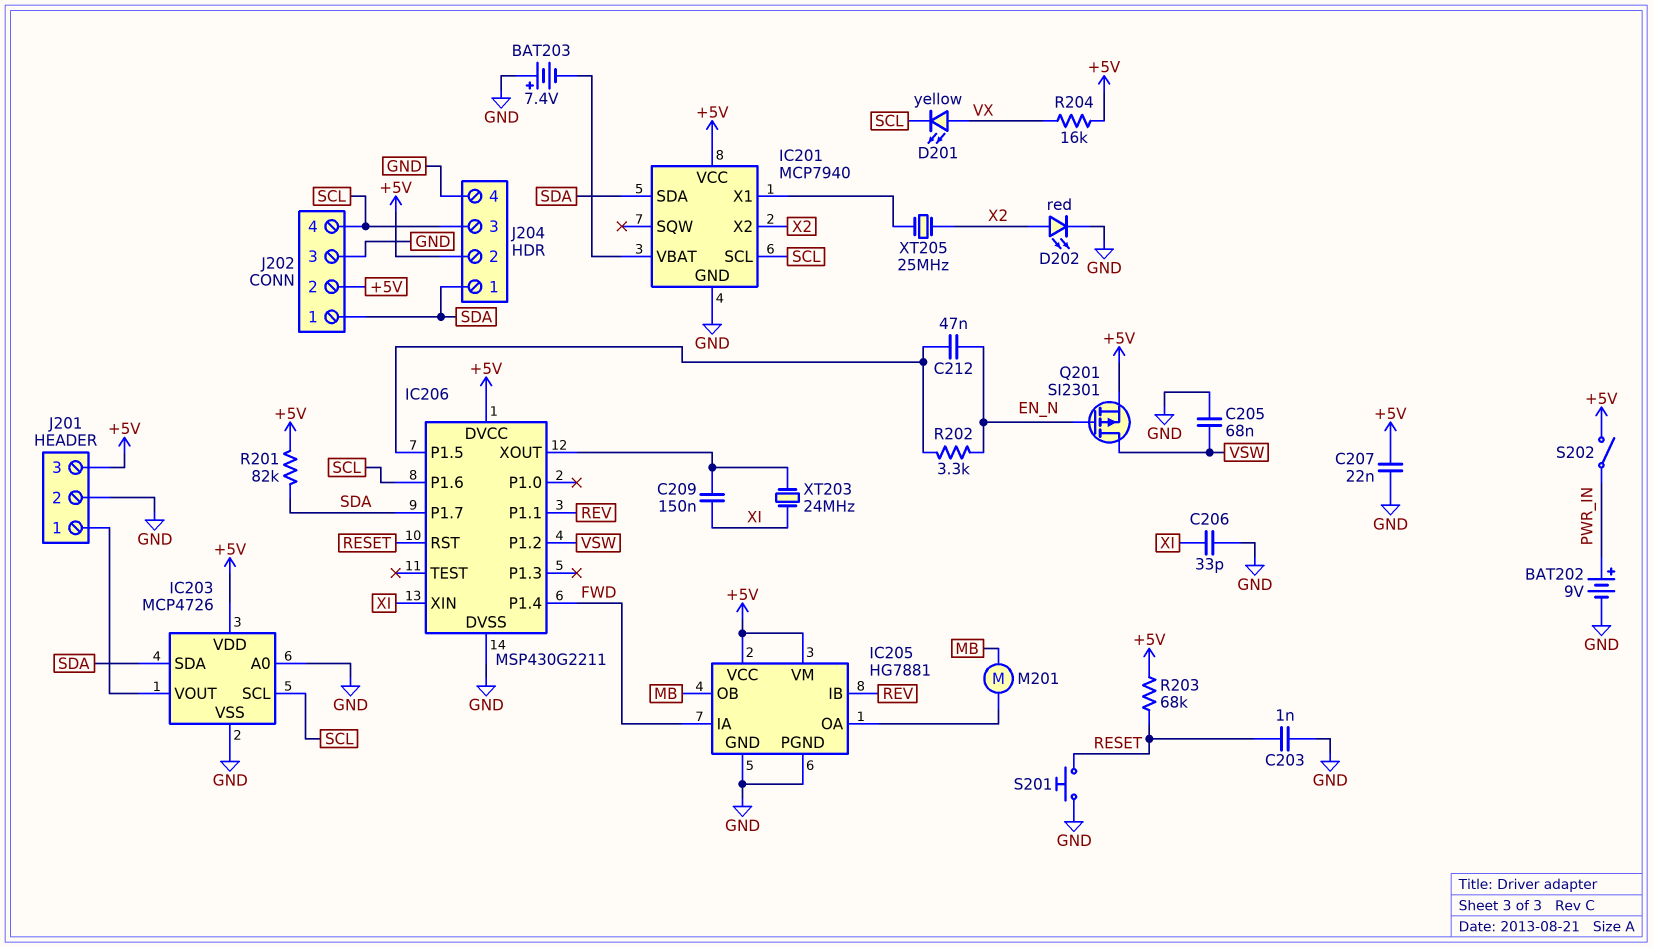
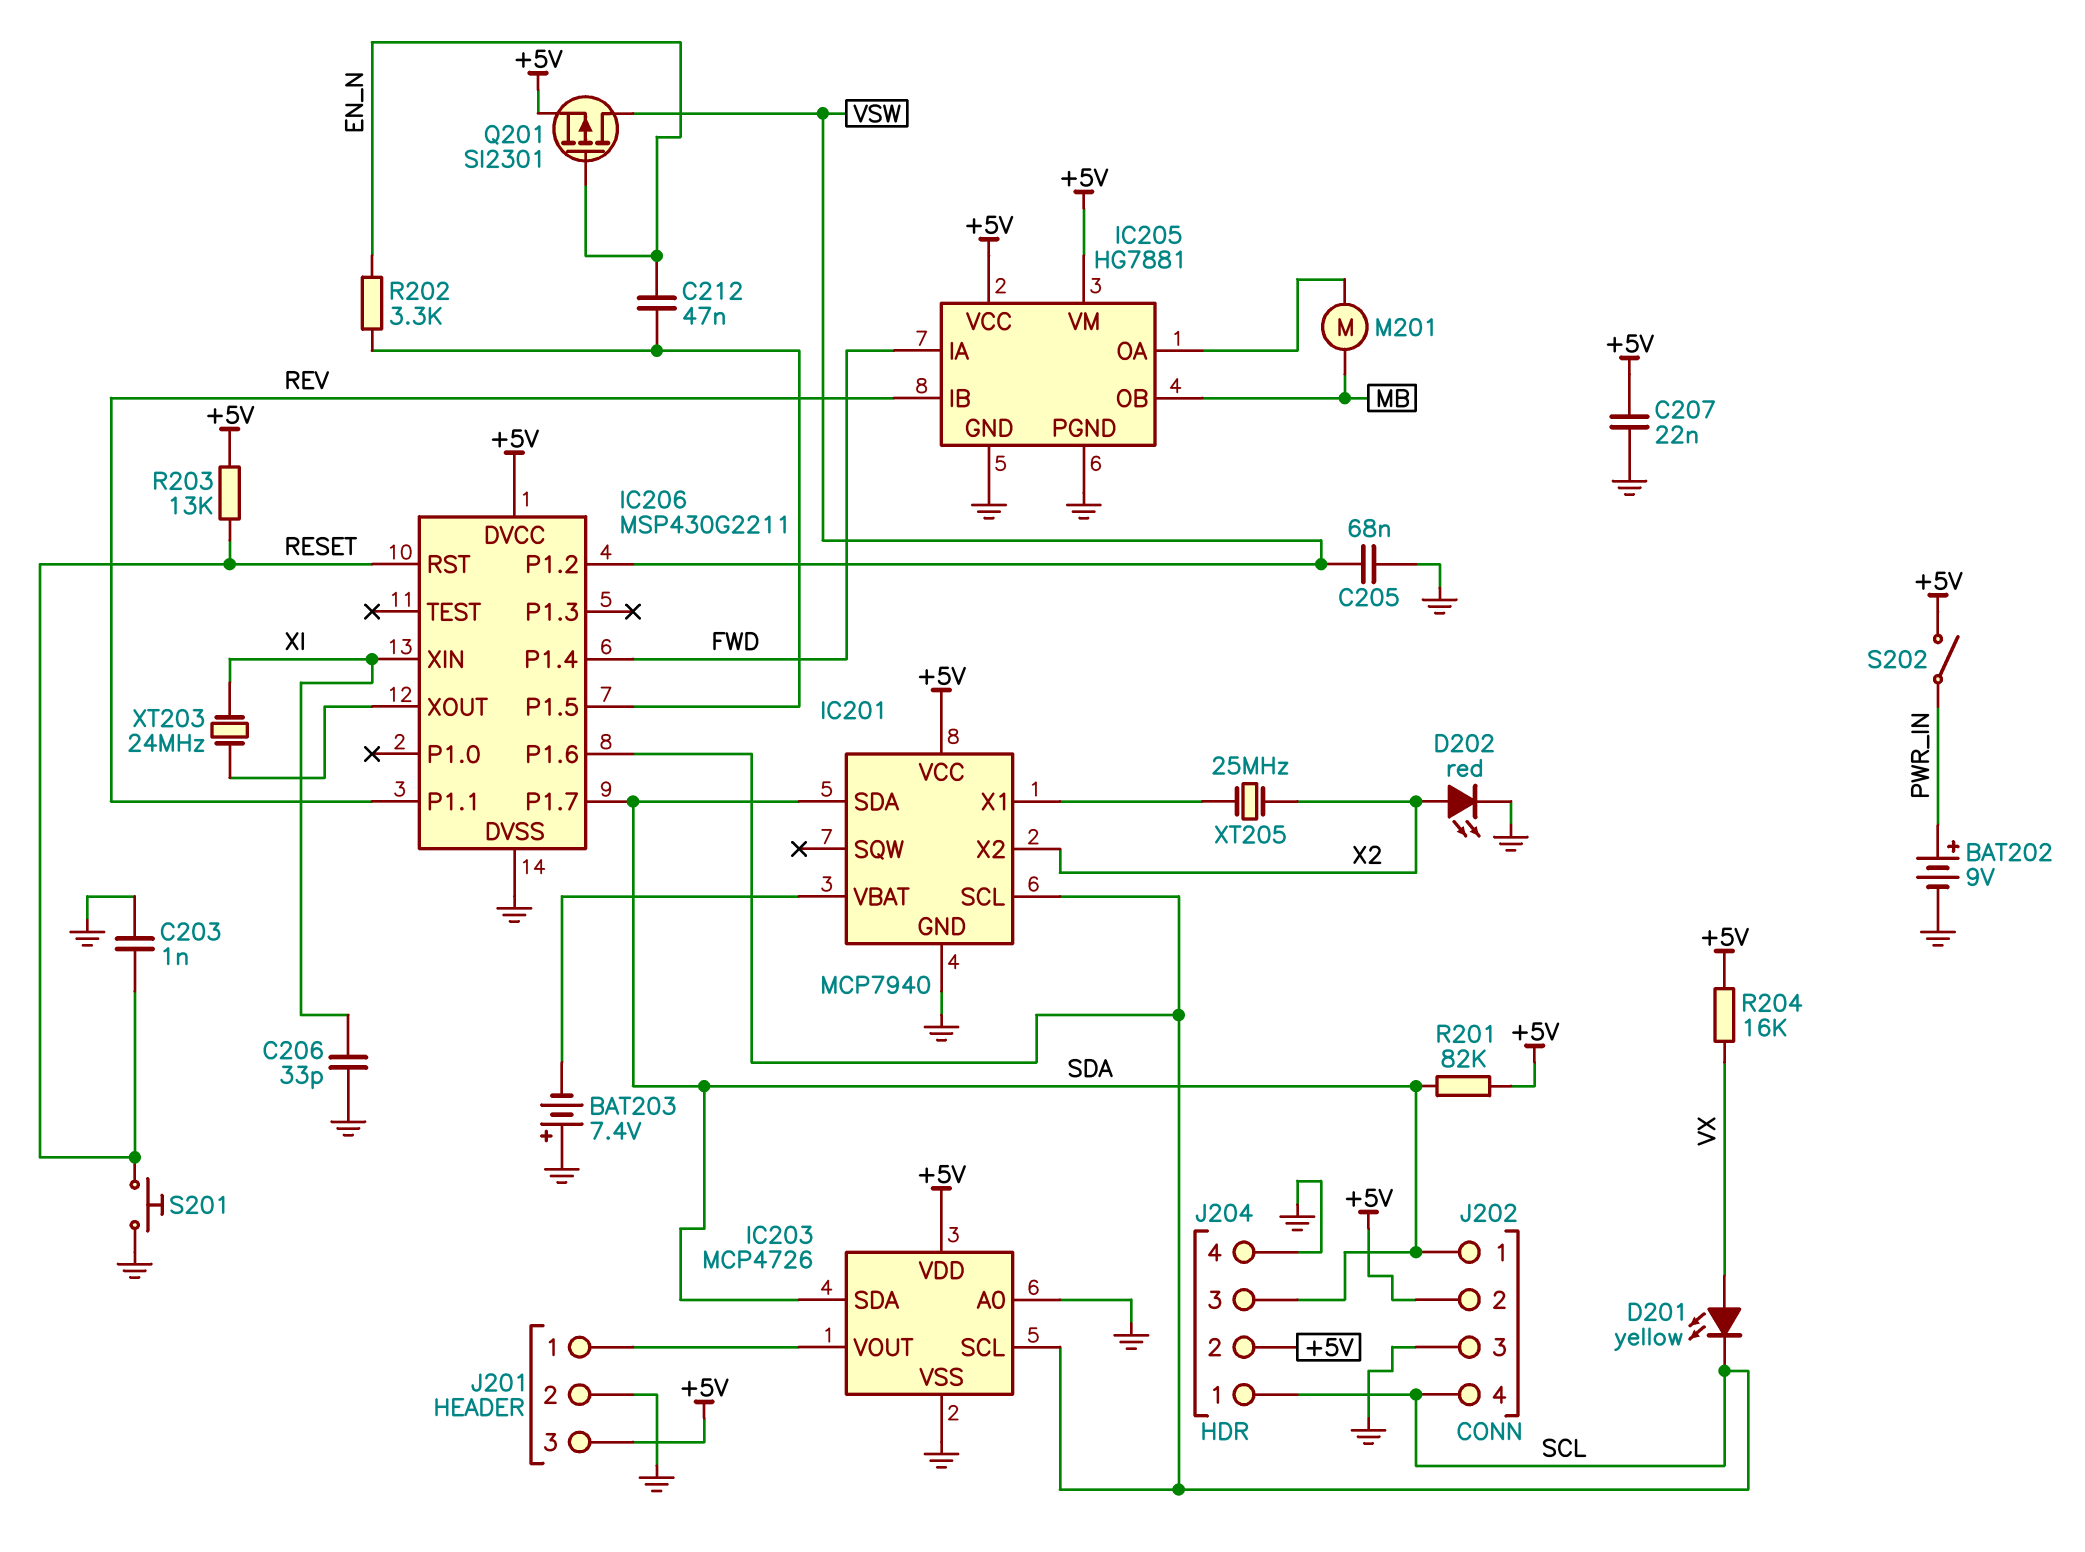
C209: 150nF (IC206/XOUT, XI) -> none
J204 pin 1: SDA -> SCL
J204 pin 3: SCL -> SDA
R203: 68k (+5V, RESET) -> 13k (+5V, RESET)

